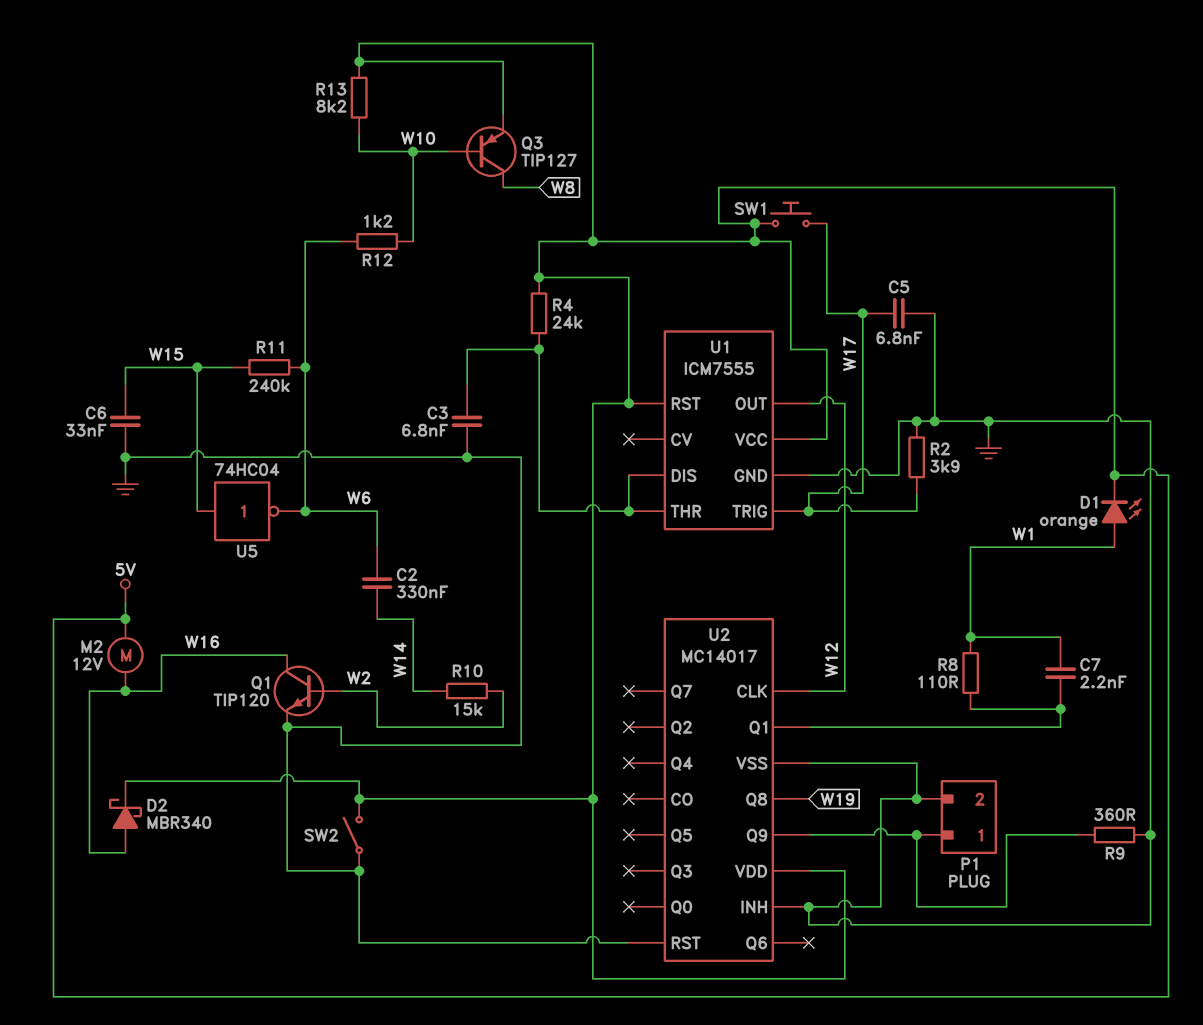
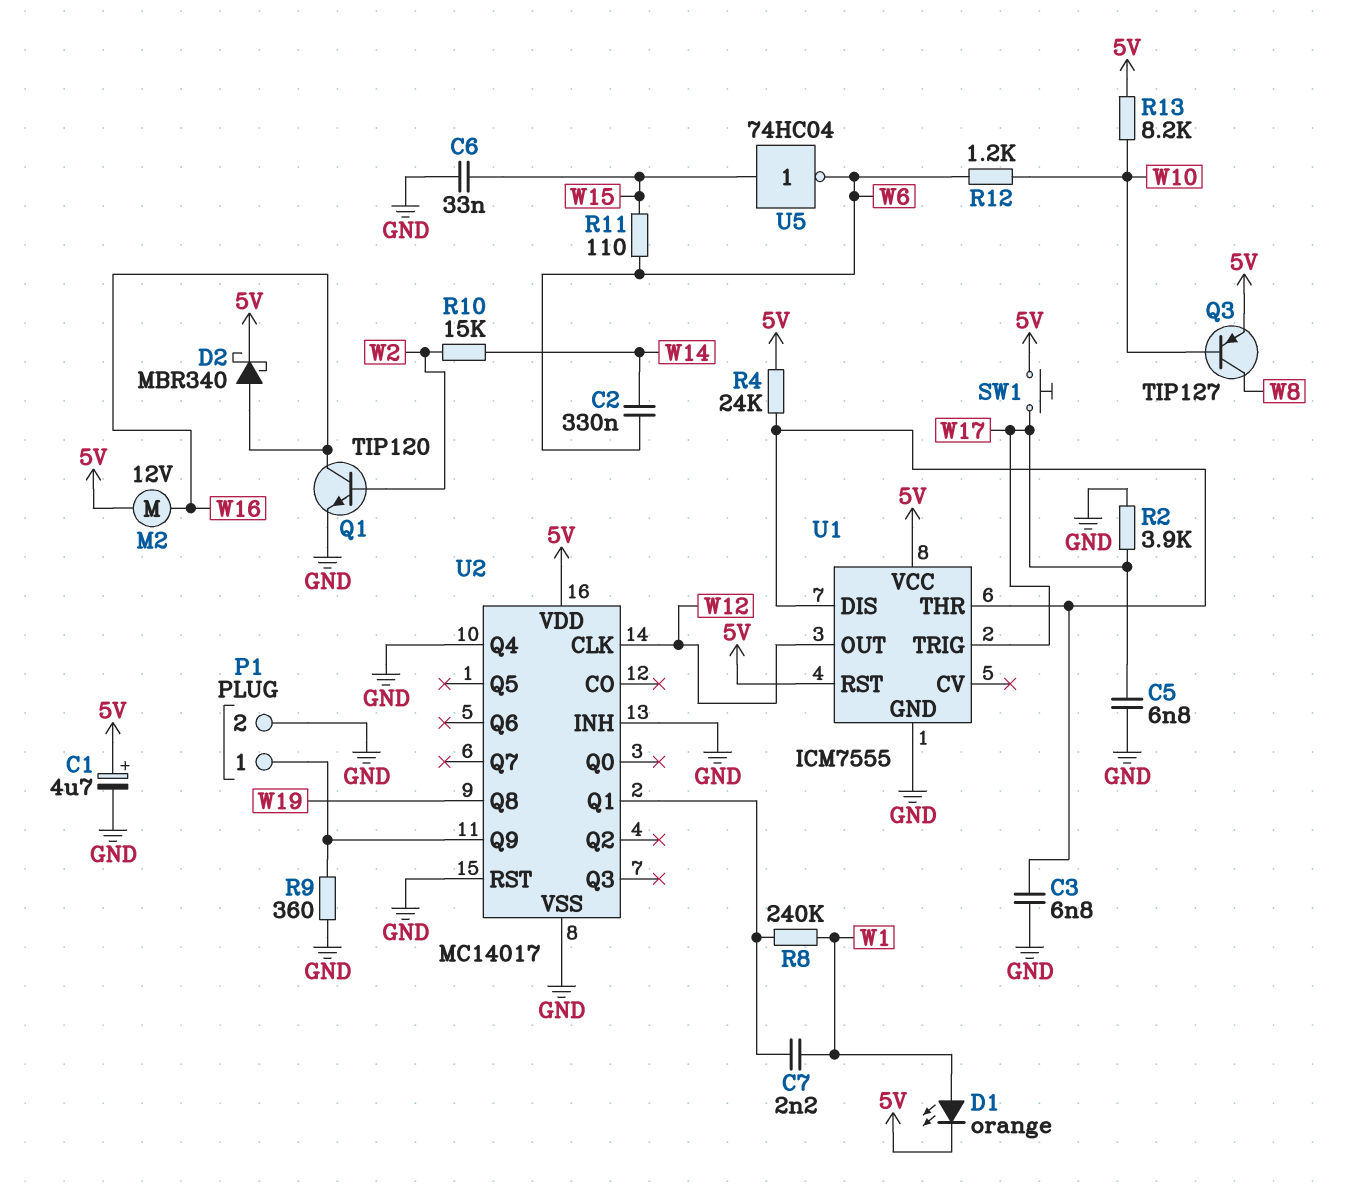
C1: none -> 4.7uF (plus 5V, minus GND)
R8: 110 (U2/Q1, W1) -> 240k (U2/Q1, W1)
R11: 240k (W6, W15) -> 110 (W6, W15)
SW2: switch (5V, GND) -> none
U2 pin Q4: none -> GND

